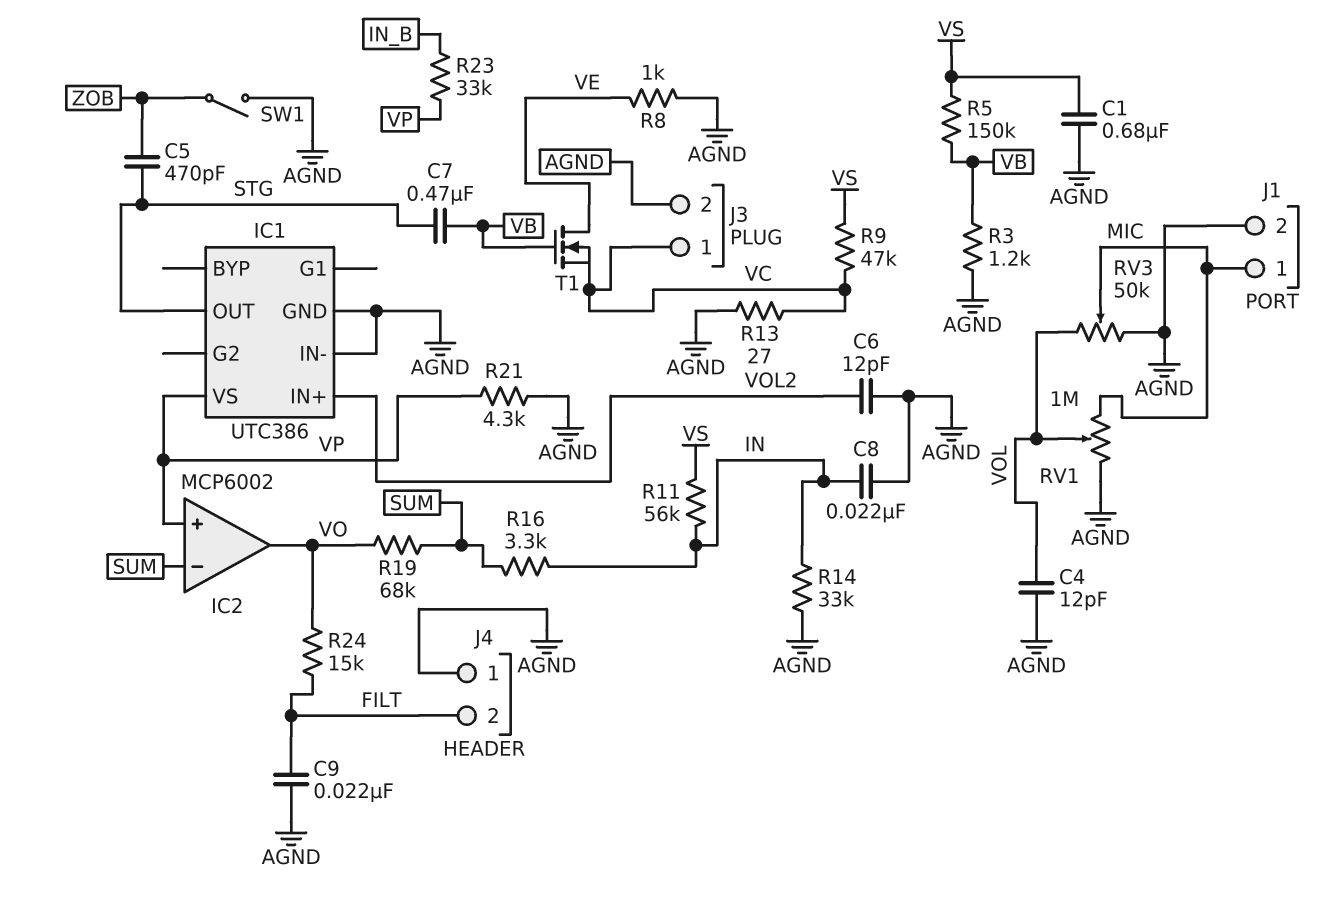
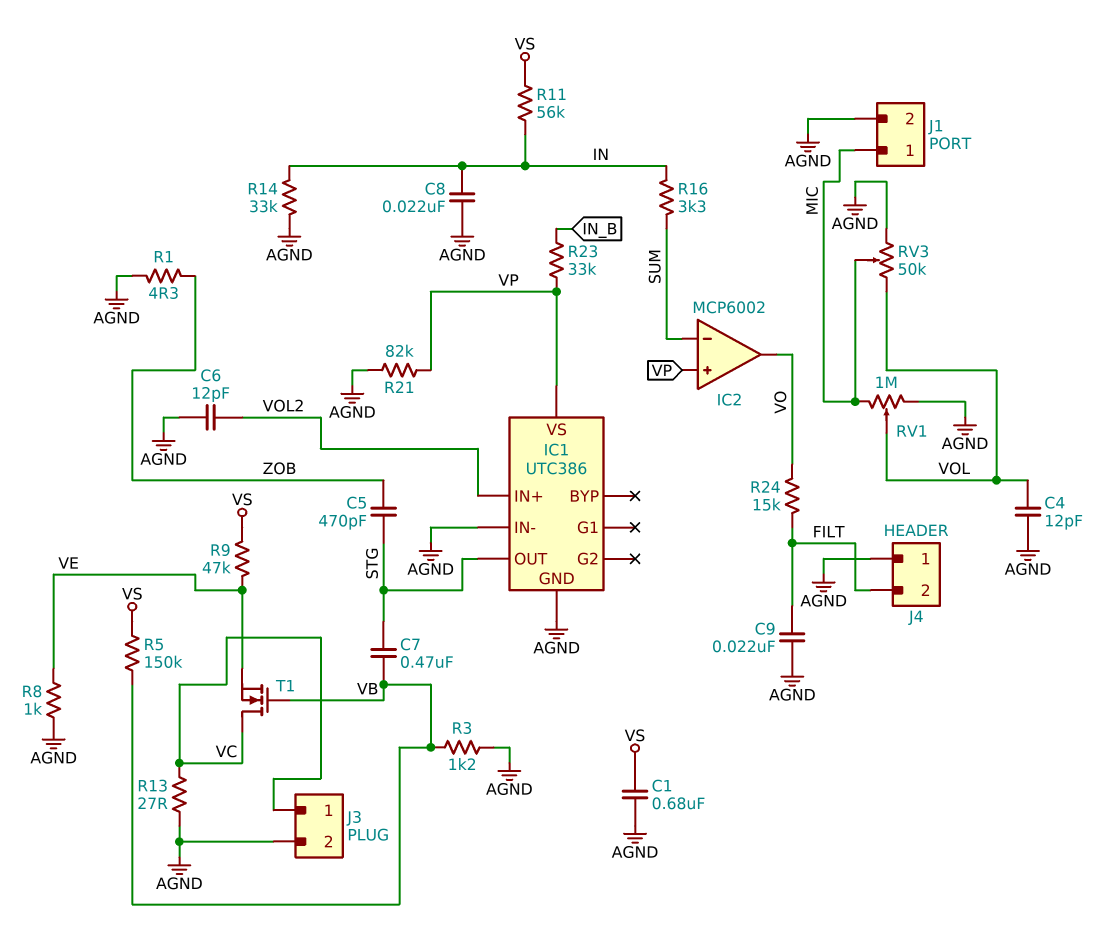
R1: none -> 4.3 (AGND, ZOB)
R9: 47k (VC, VS) -> 47k (VE, VS)
R19: 68k (SUM, VO) -> none
R21: 4.3k (AGND, VP) -> 82k (AGND, VP)
SW1: switch (AGND, ZOB) -> none
T1: NMOS (G VB, D VE, S VC) -> NMOS (G VB, D VC, S VE)

